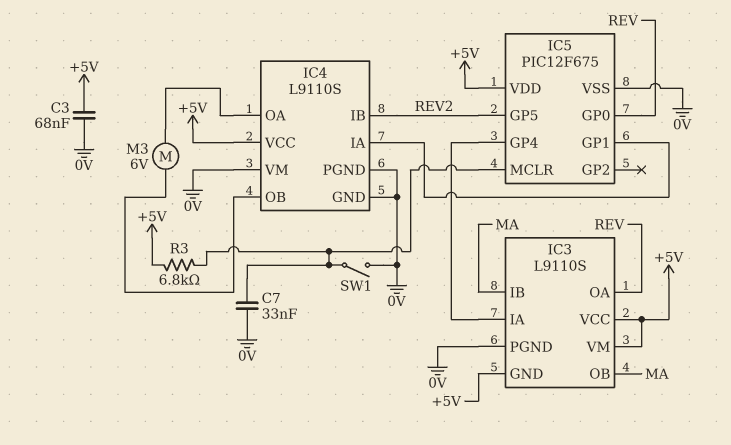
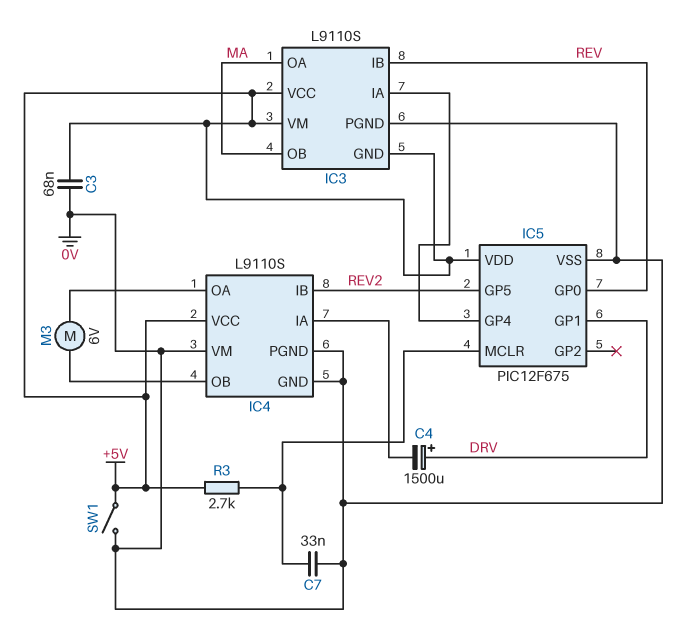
C4: none -> 1500uF (plus DRV, minus IC4/IA)
IC3 pin IB: MA -> REV
IC3 pin OA: REV -> MA
IC5 pin GP1: IC4/IA -> DRV
R3: 6.8k (+5V, IC5/MCLR) -> 2.7k (+5V, IC5/MCLR)
SW1: switch (0V, IC5/MCLR) -> switch (+5V, 0V)

